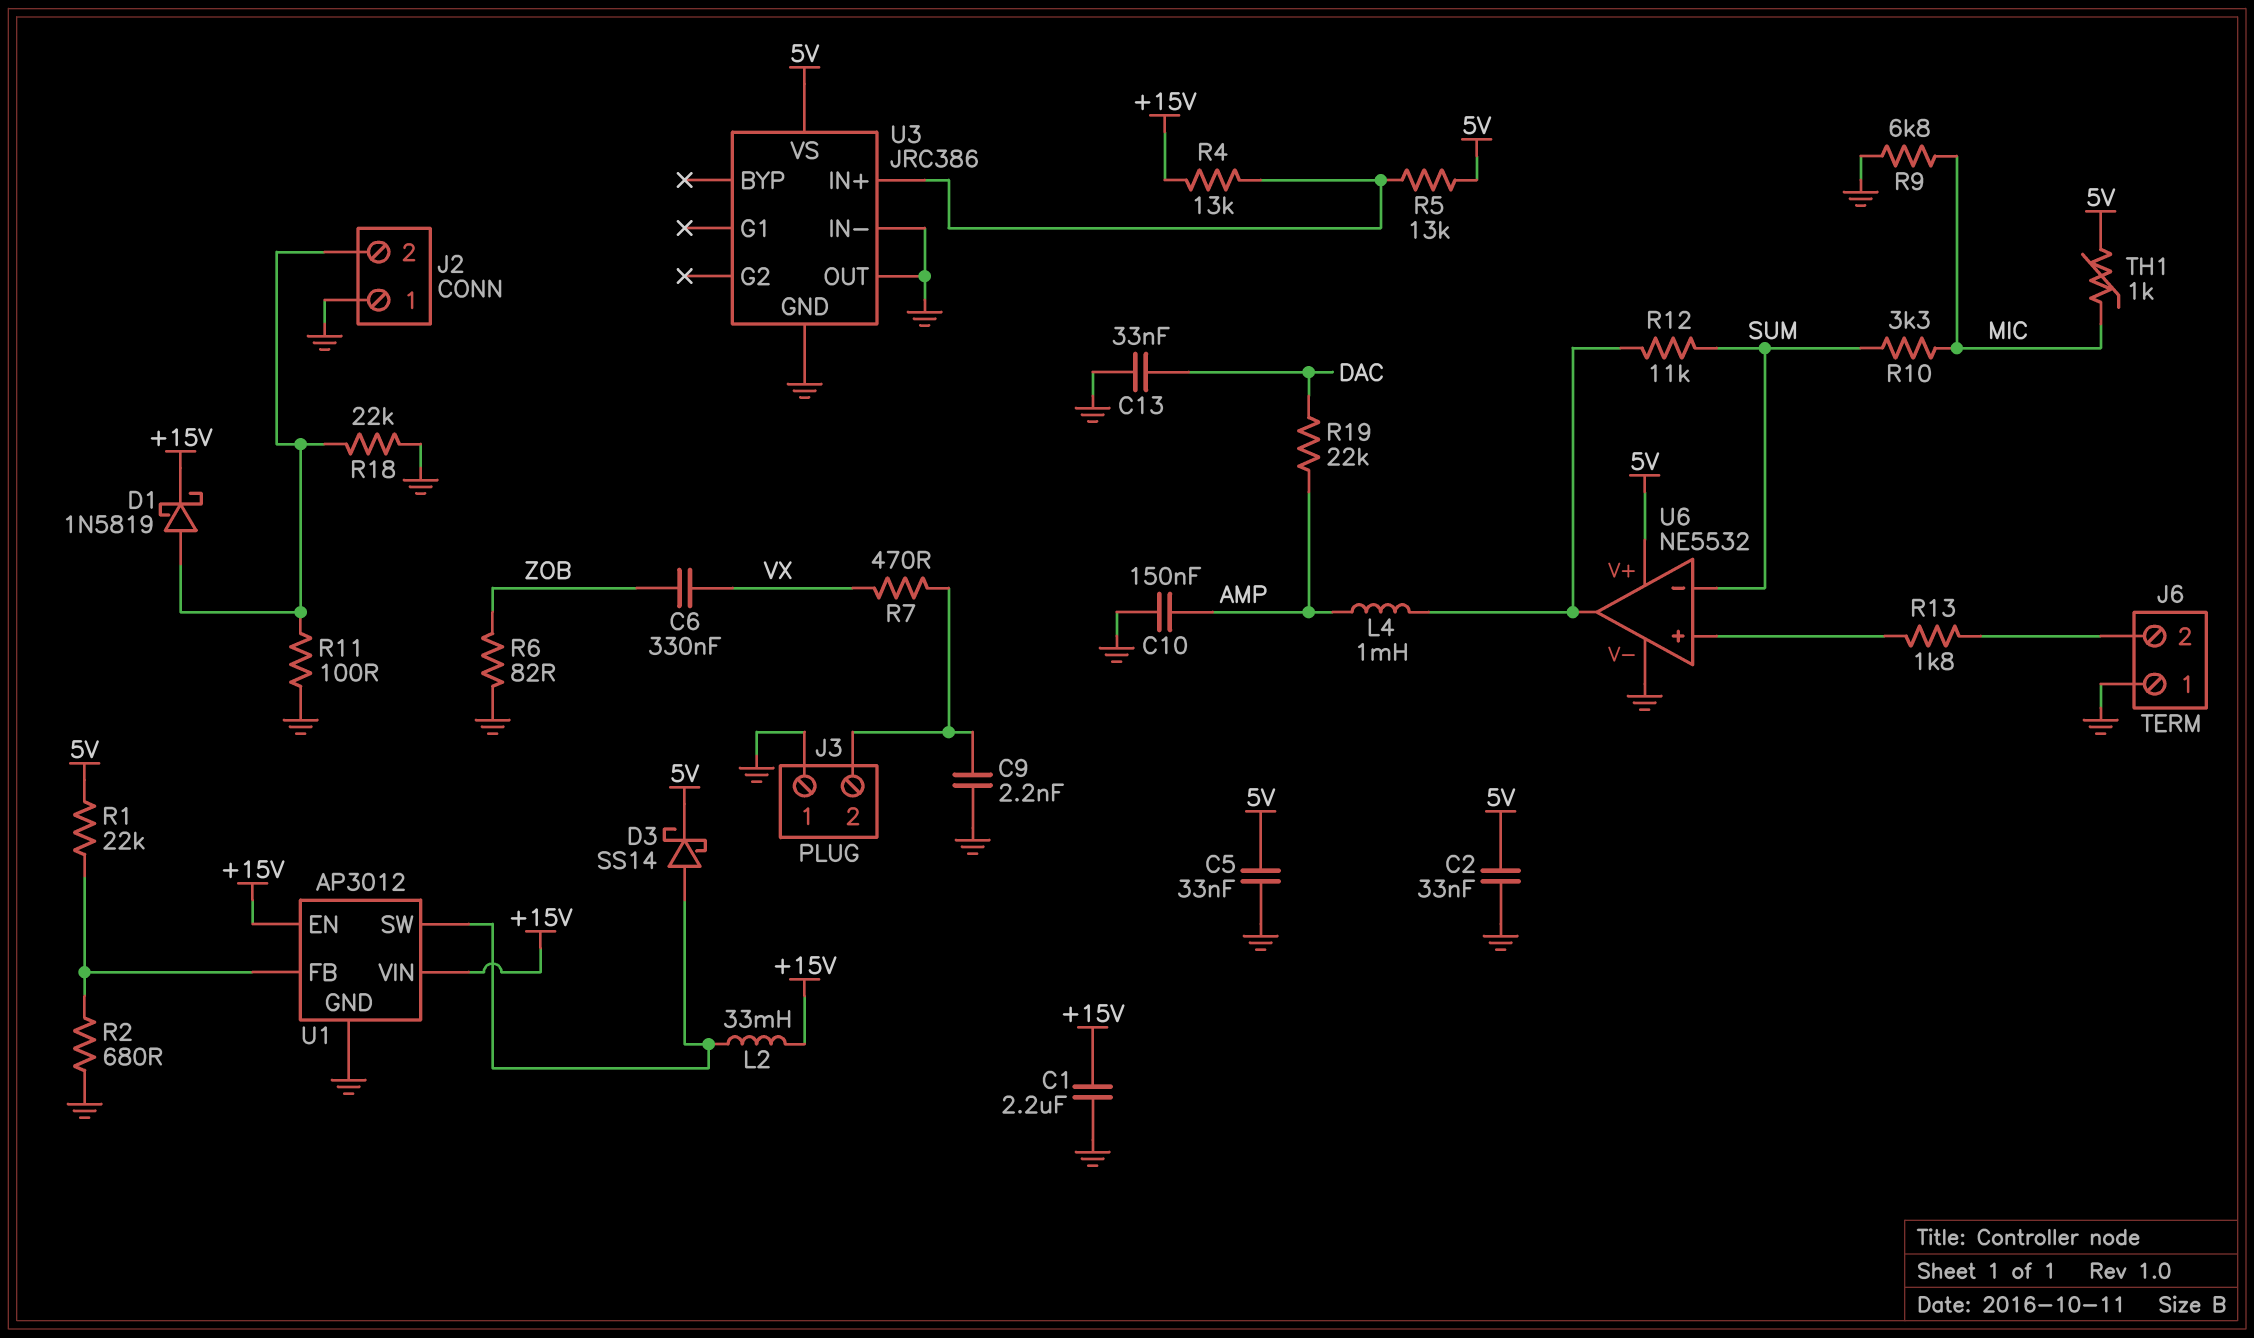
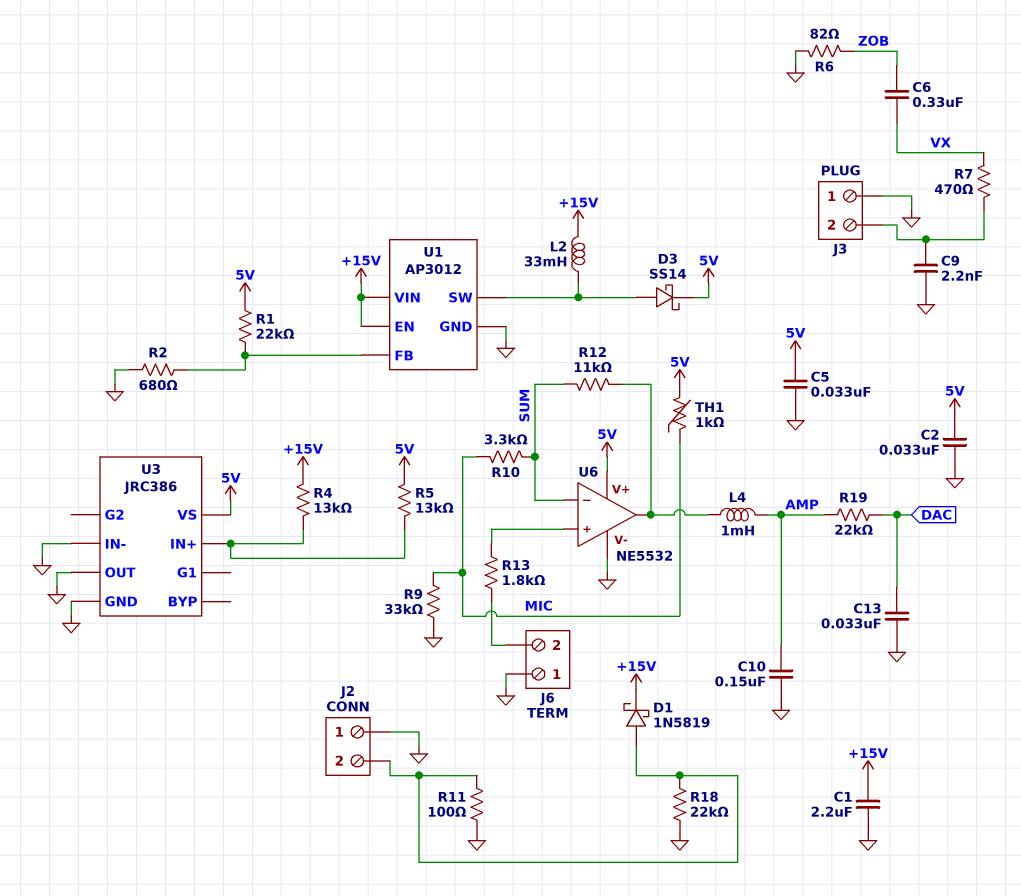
R9: 6.8k (GND, MIC) -> 33k (GND, MIC)

